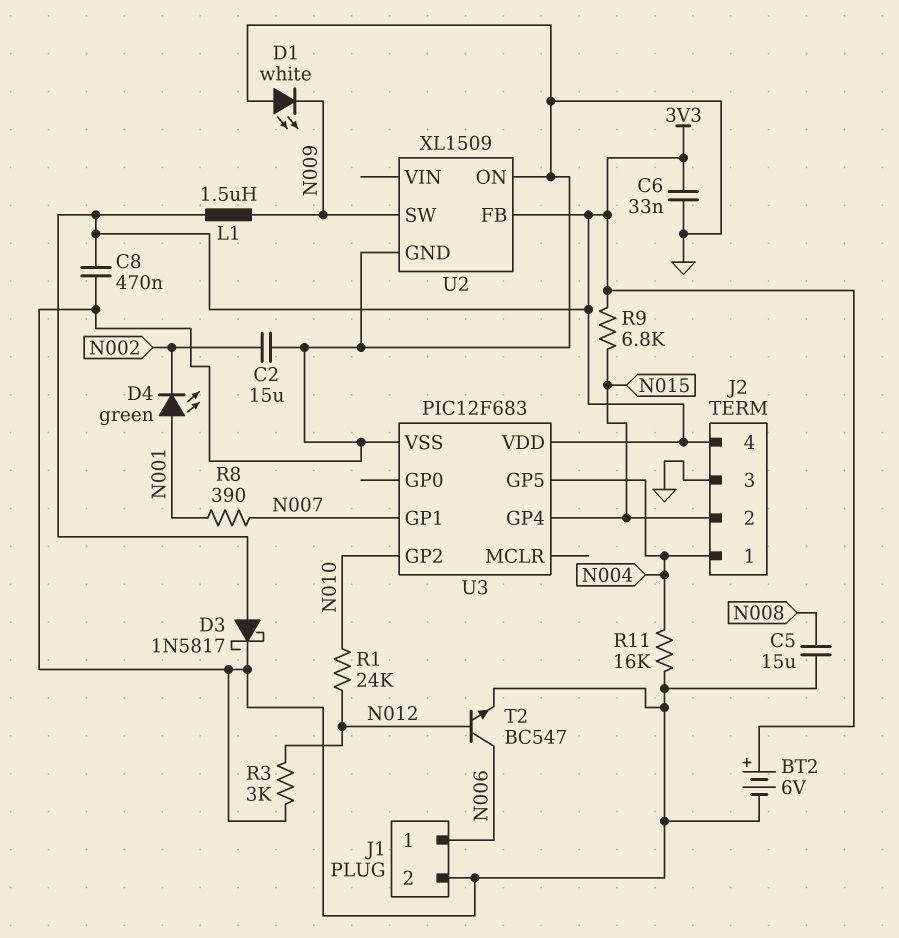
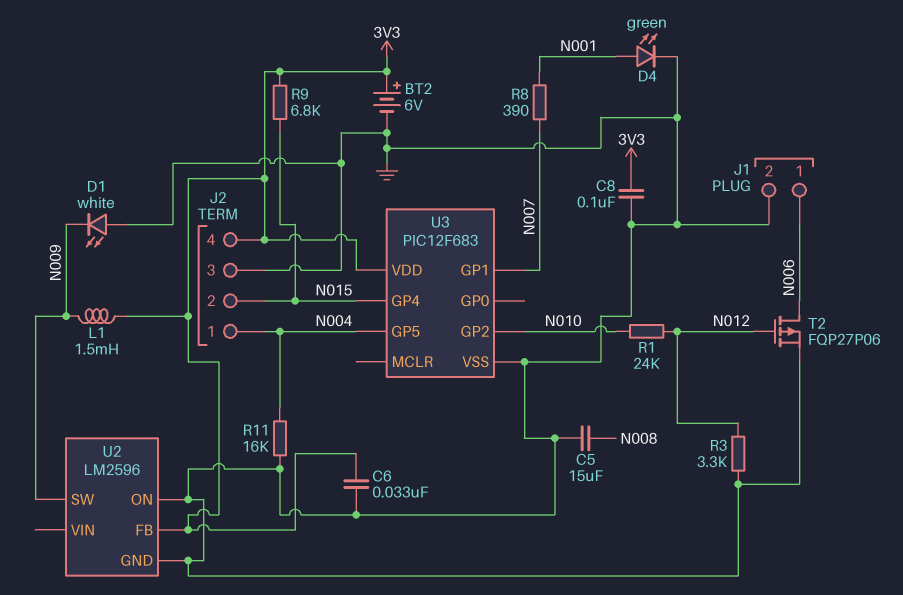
C2: 15uF (GND, N002) -> none
C8: 470nF (3V3, GND) -> 100nF (3V3, GND)
D3: schottky 1N5817 (A 3V3, K GND) -> none
D4: LED green (A N001, K N002) -> LED green (A N001, K GND)
L1: 1.5uH (3V3, N009) -> 1.5mH (3V3, N009)
R3: 3k (GND, N012) -> 3.3k (GND, N012)
T2: NPN BC547 (B N012, C N006, E GND) -> PMOS FQP27P06 (G N012, D N006, S GND)
U2: XL1509 -> LM2596

